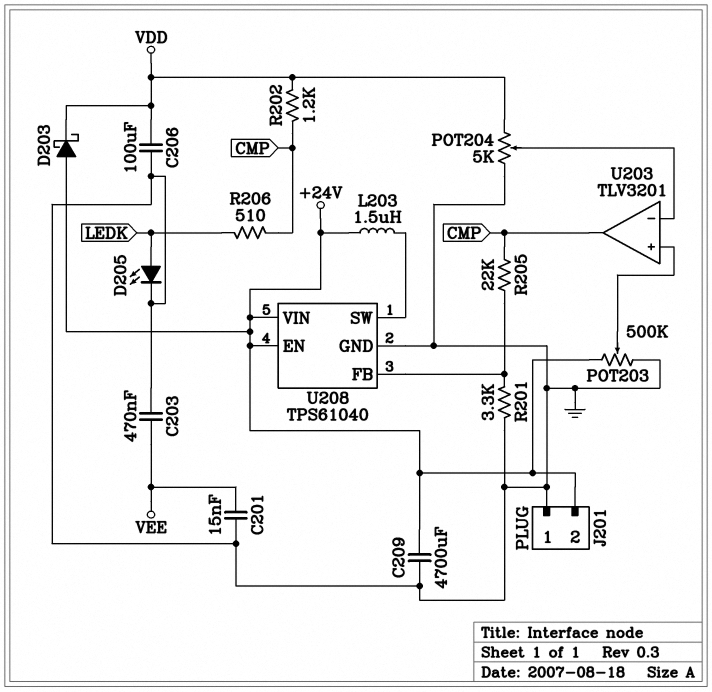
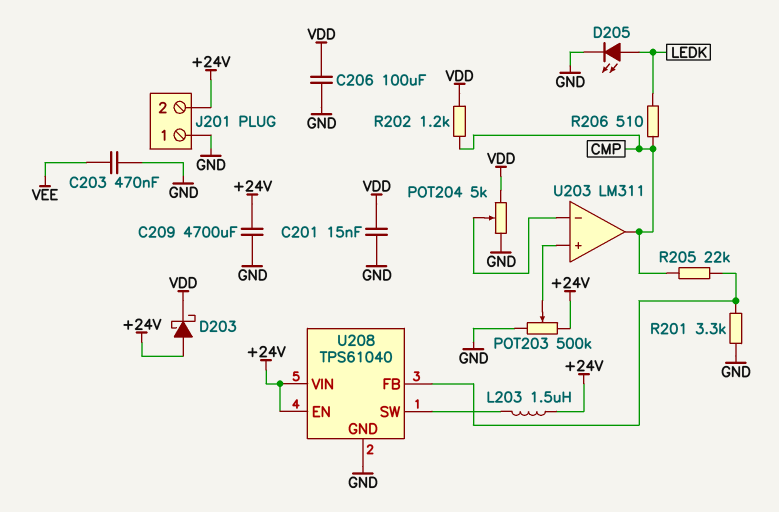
C201: 15nF (GND, VEE) -> 15nF (GND, VDD)
U203: TLV3201 -> LM311

